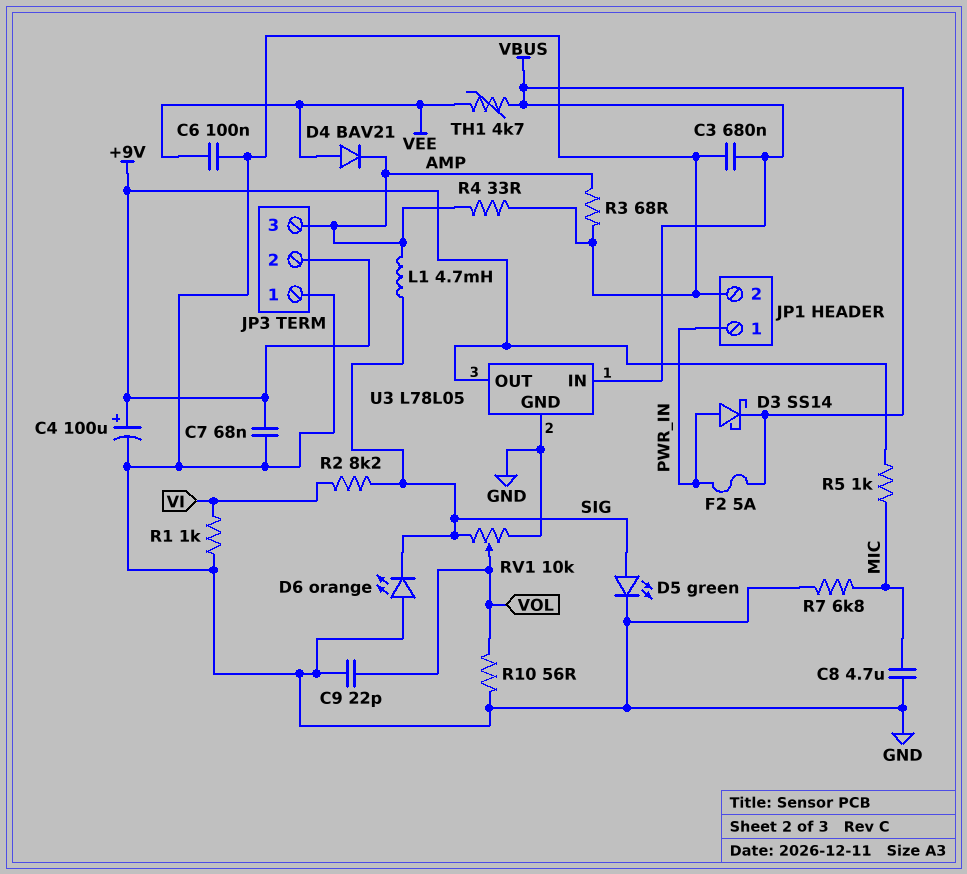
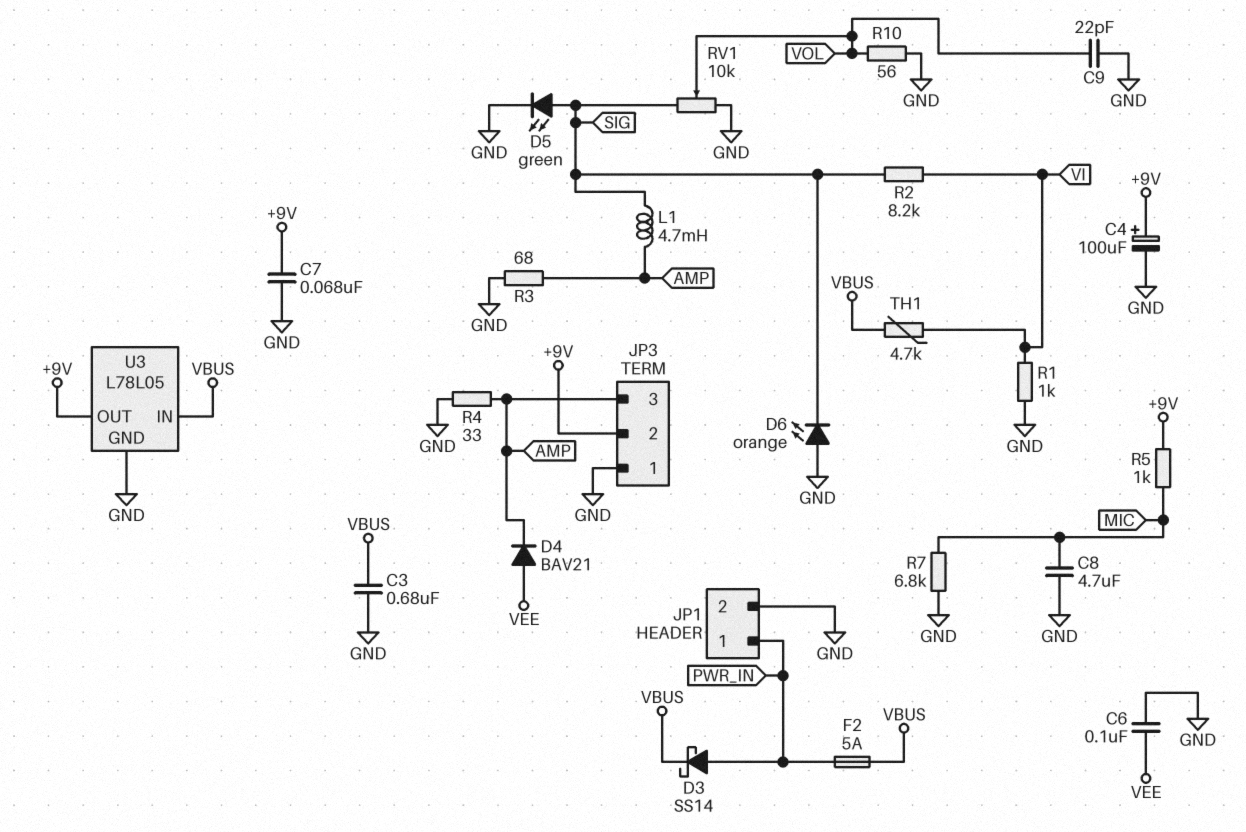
TH1: 4.7k (VBUS, VEE) -> 4.7k (VBUS, VI)

